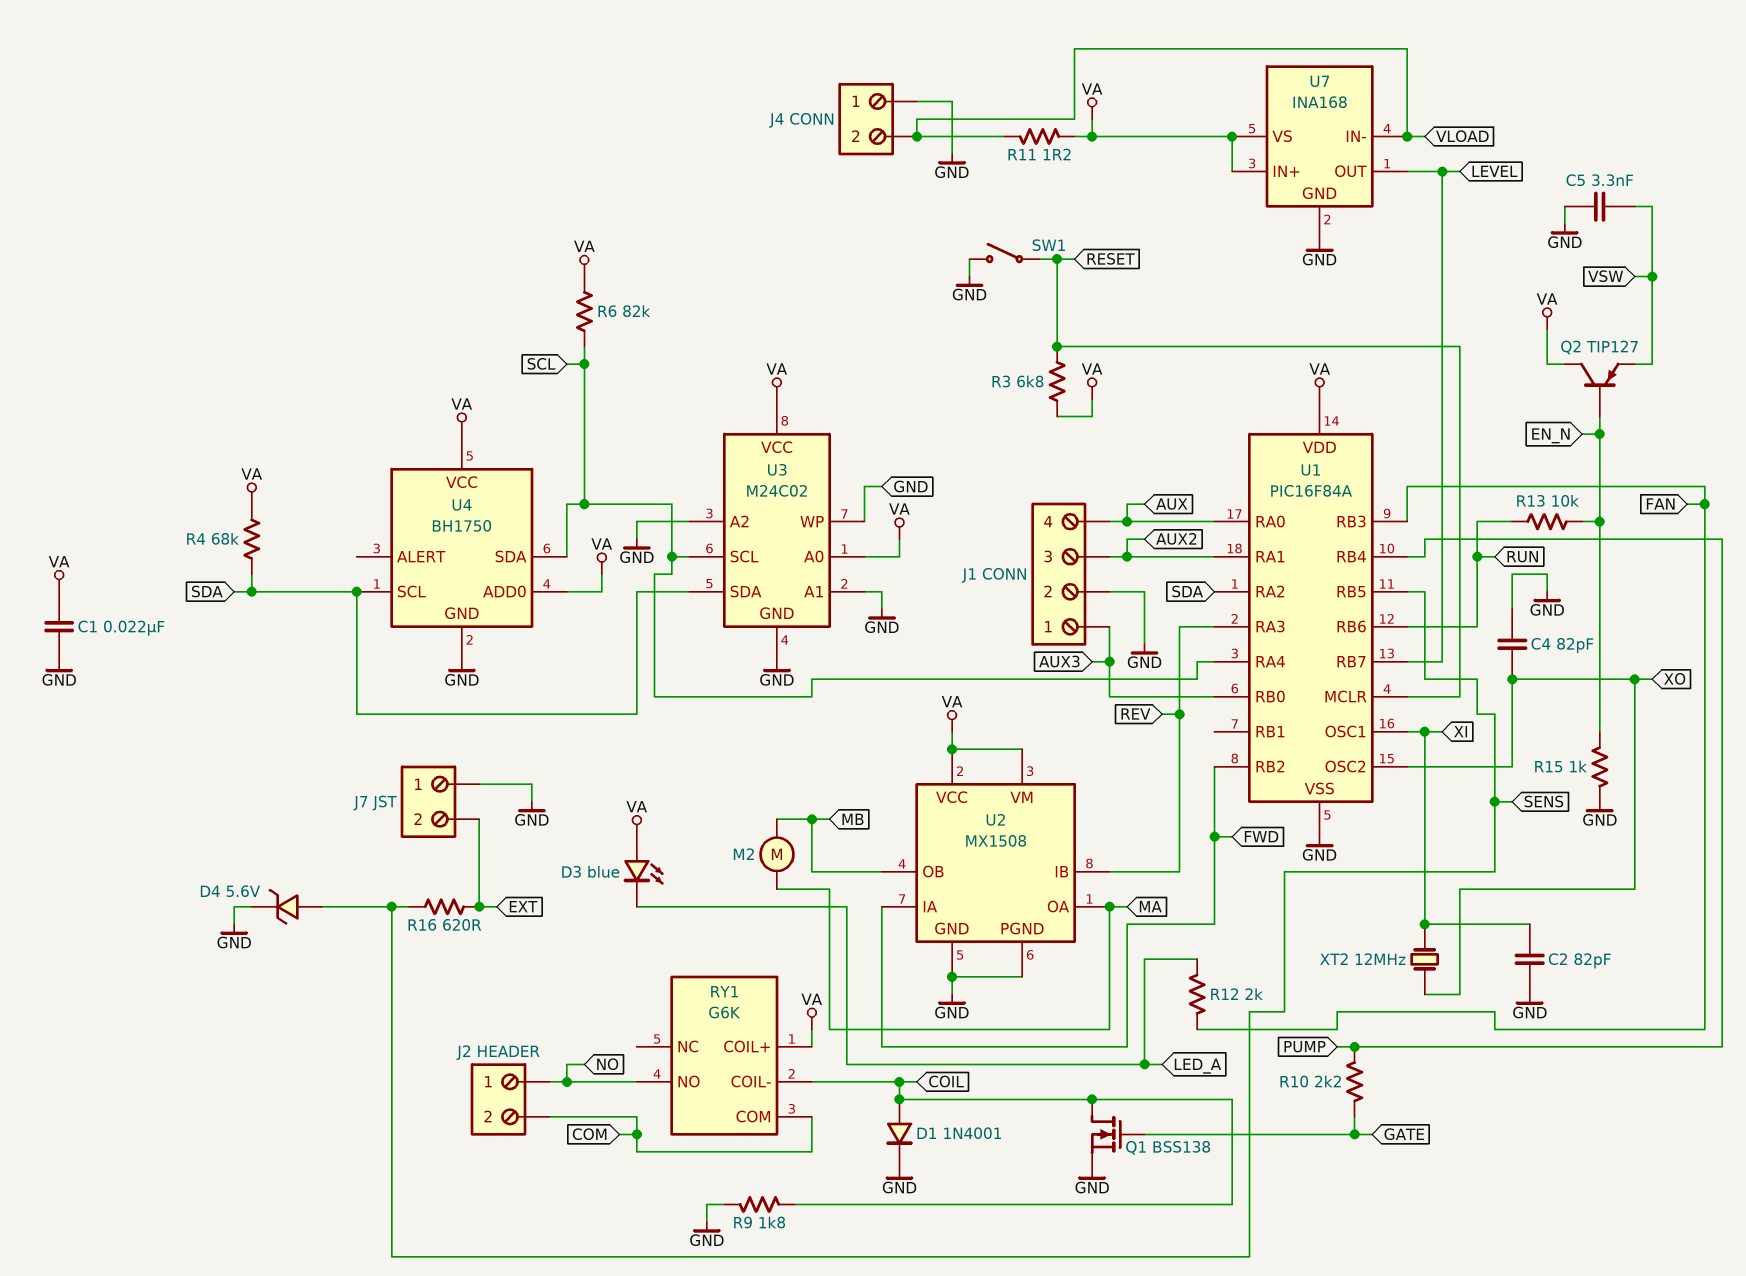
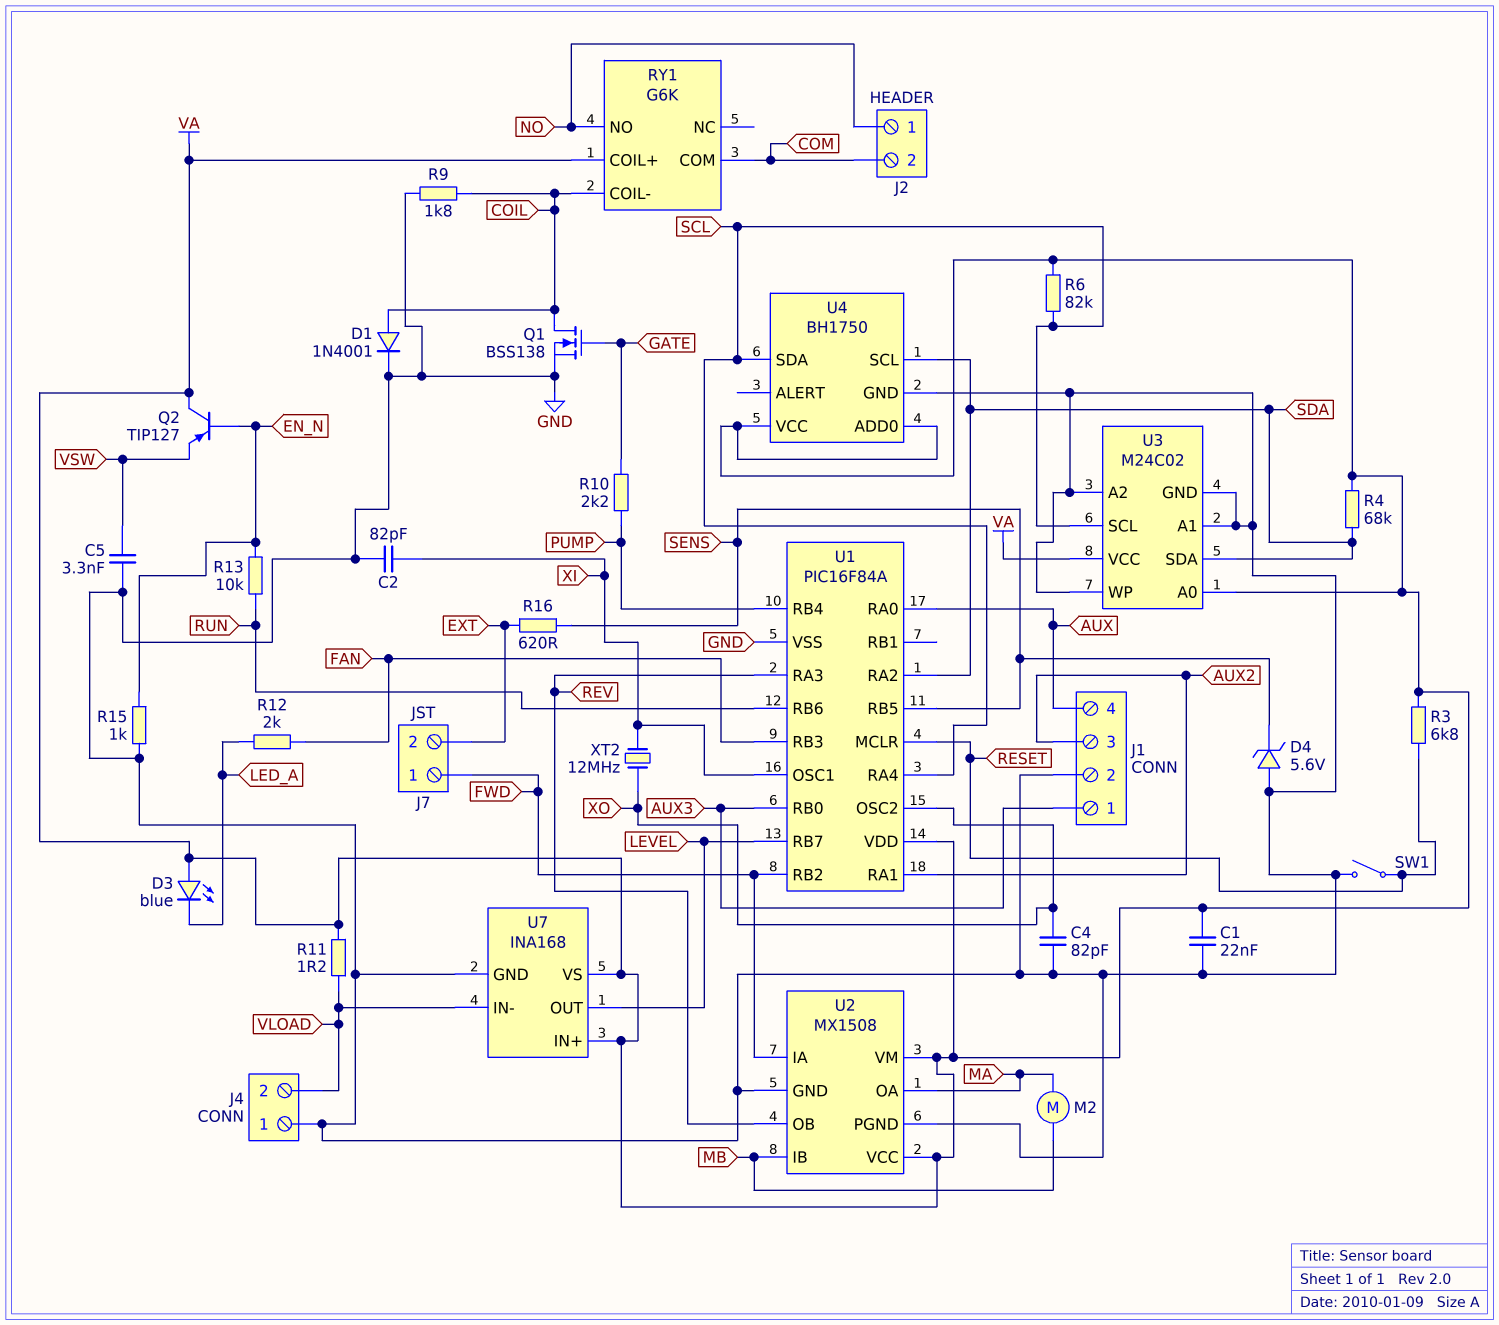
D4: zener 5.6V (A SENS, K GND) -> zener 5.6V (A GND, K SENS)
J7 pin 1: GND -> FWD
U2 pin IB: REV -> MB
U2 pin OB: MB -> REV

